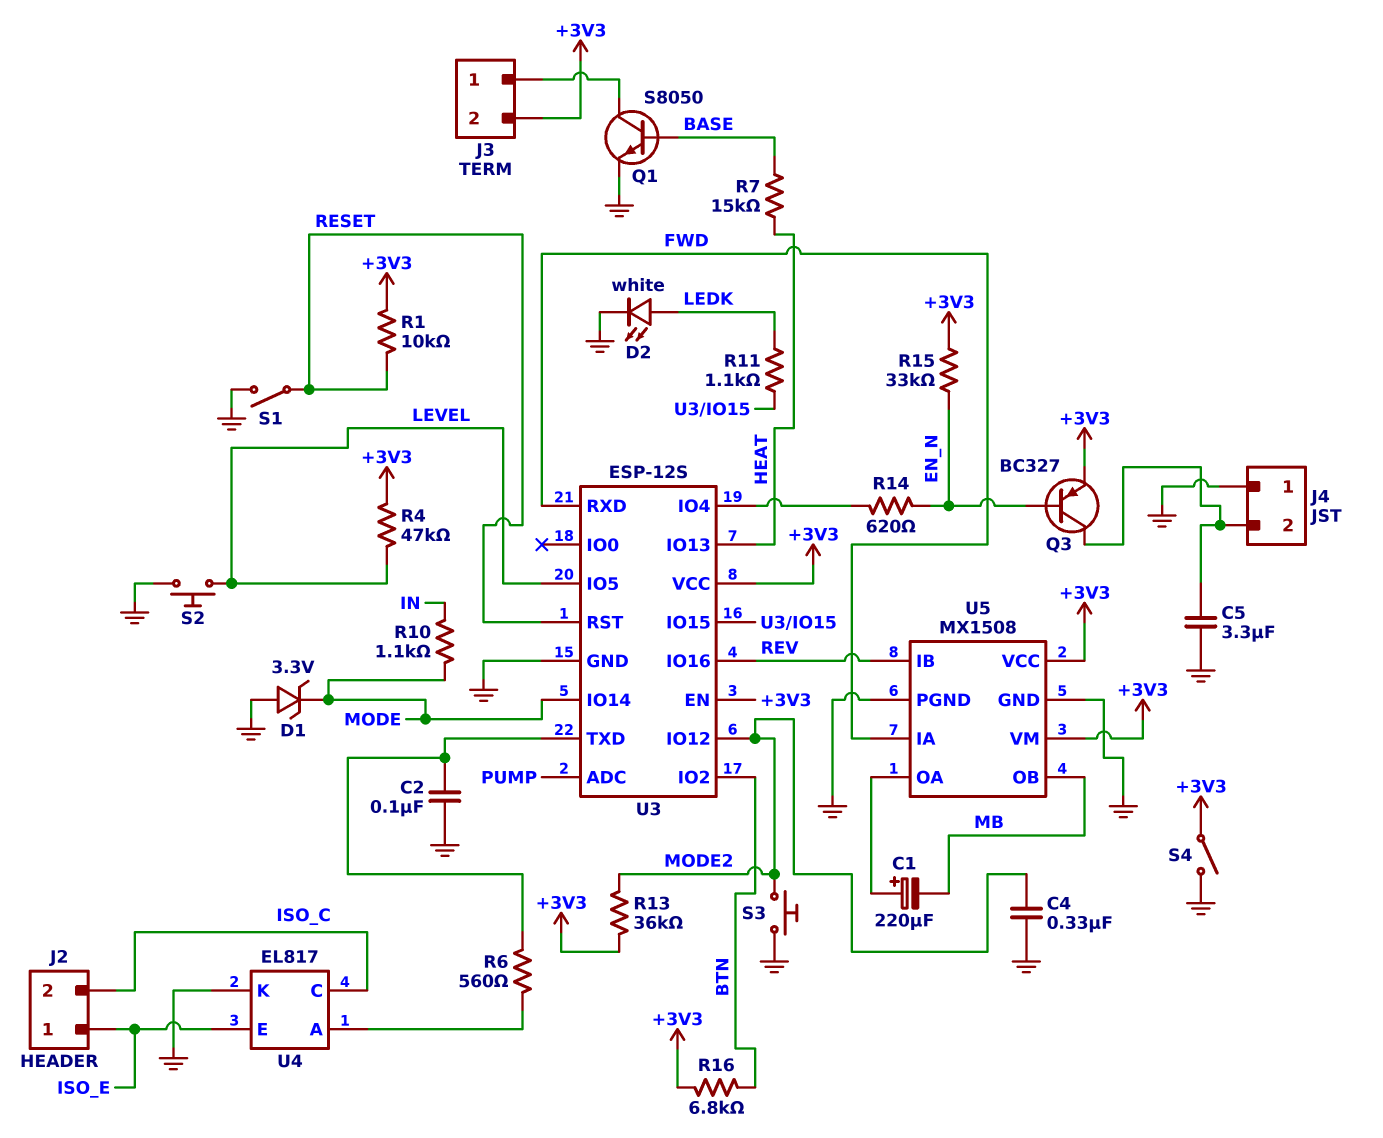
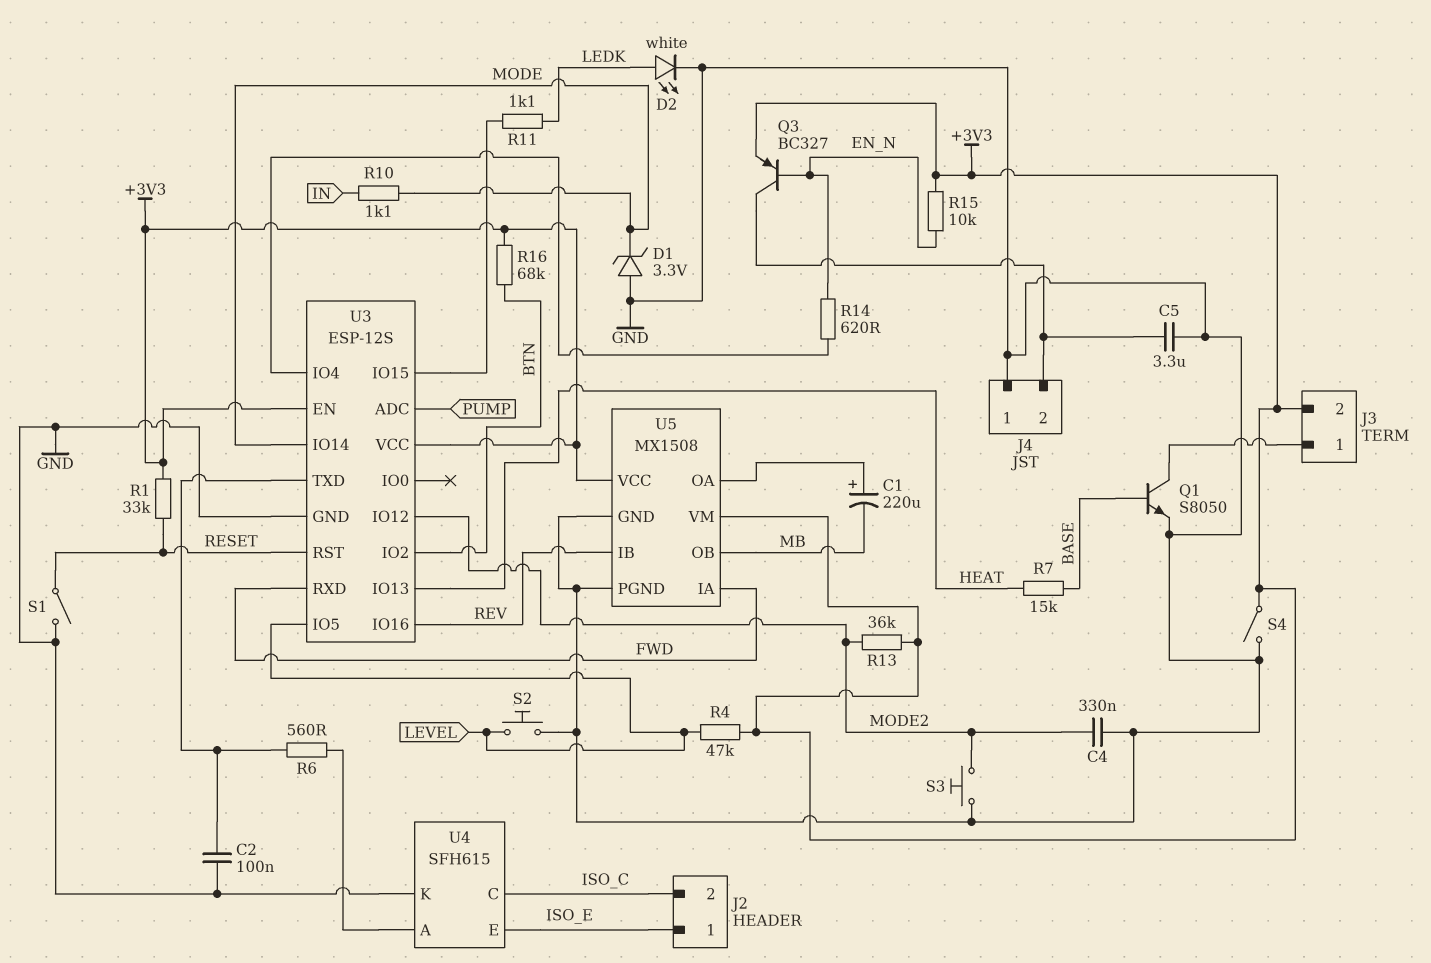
R1: 10k (+3V3, RESET) -> 33k (+3V3, RESET)
R15: 33k (+3V3, EN_N) -> 10k (+3V3, EN_N)
R16: 6.8k (+3V3, BTN) -> 68k (+3V3, BTN)
U4: EL817 -> SFH615

